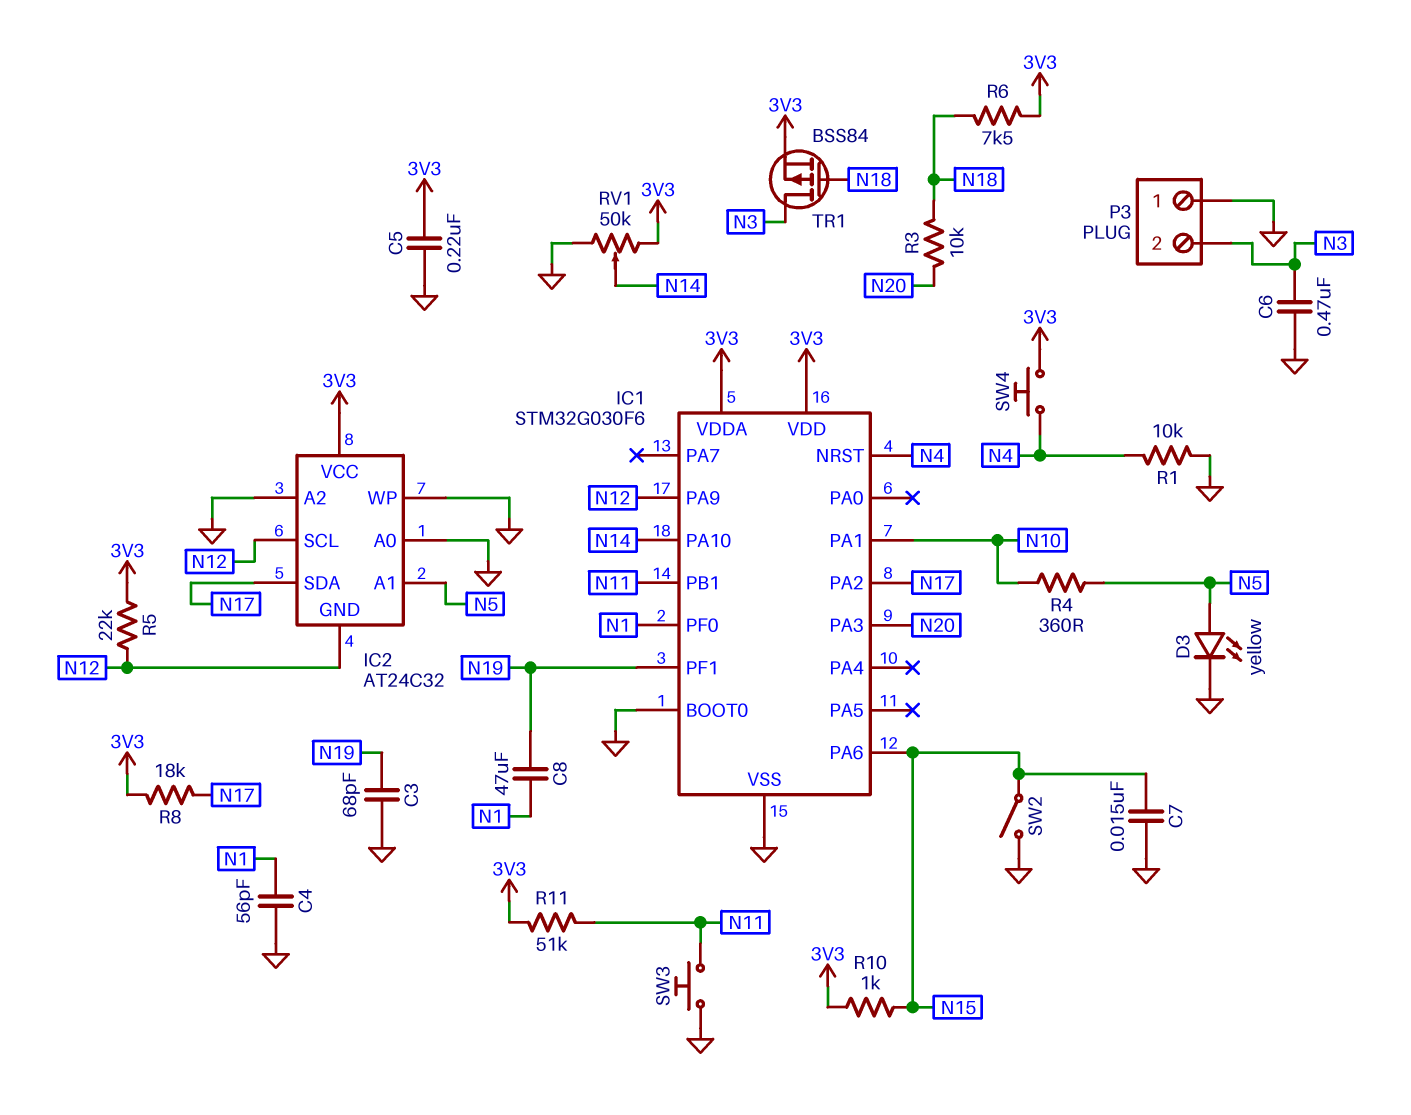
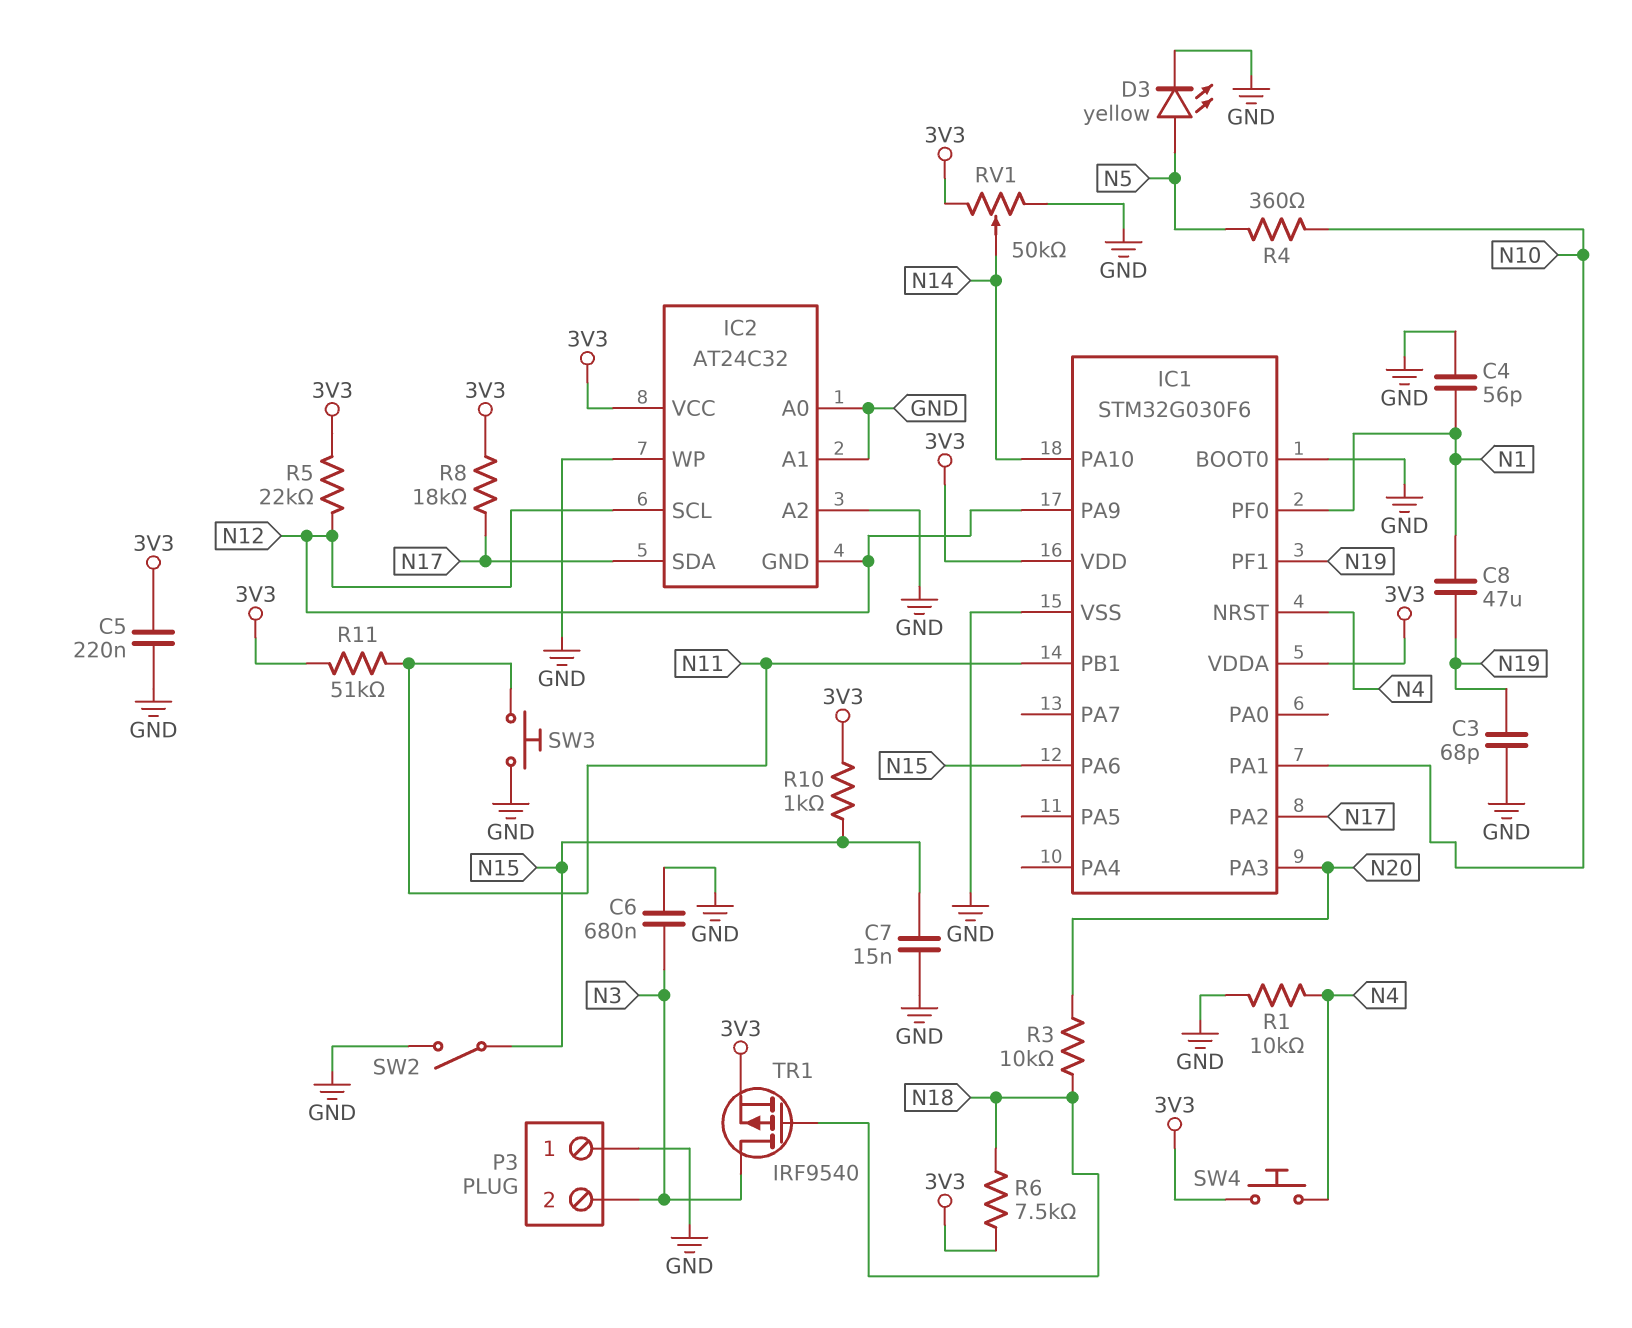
C6: 470nF (GND, N3) -> 680nF (GND, N3)
IC2 pin A1: N5 -> GND
TR1: PMOS BSS84 (G N18, D N3, S 3V3) -> PMOS IRF9540 (G N18, D N3, S 3V3)

